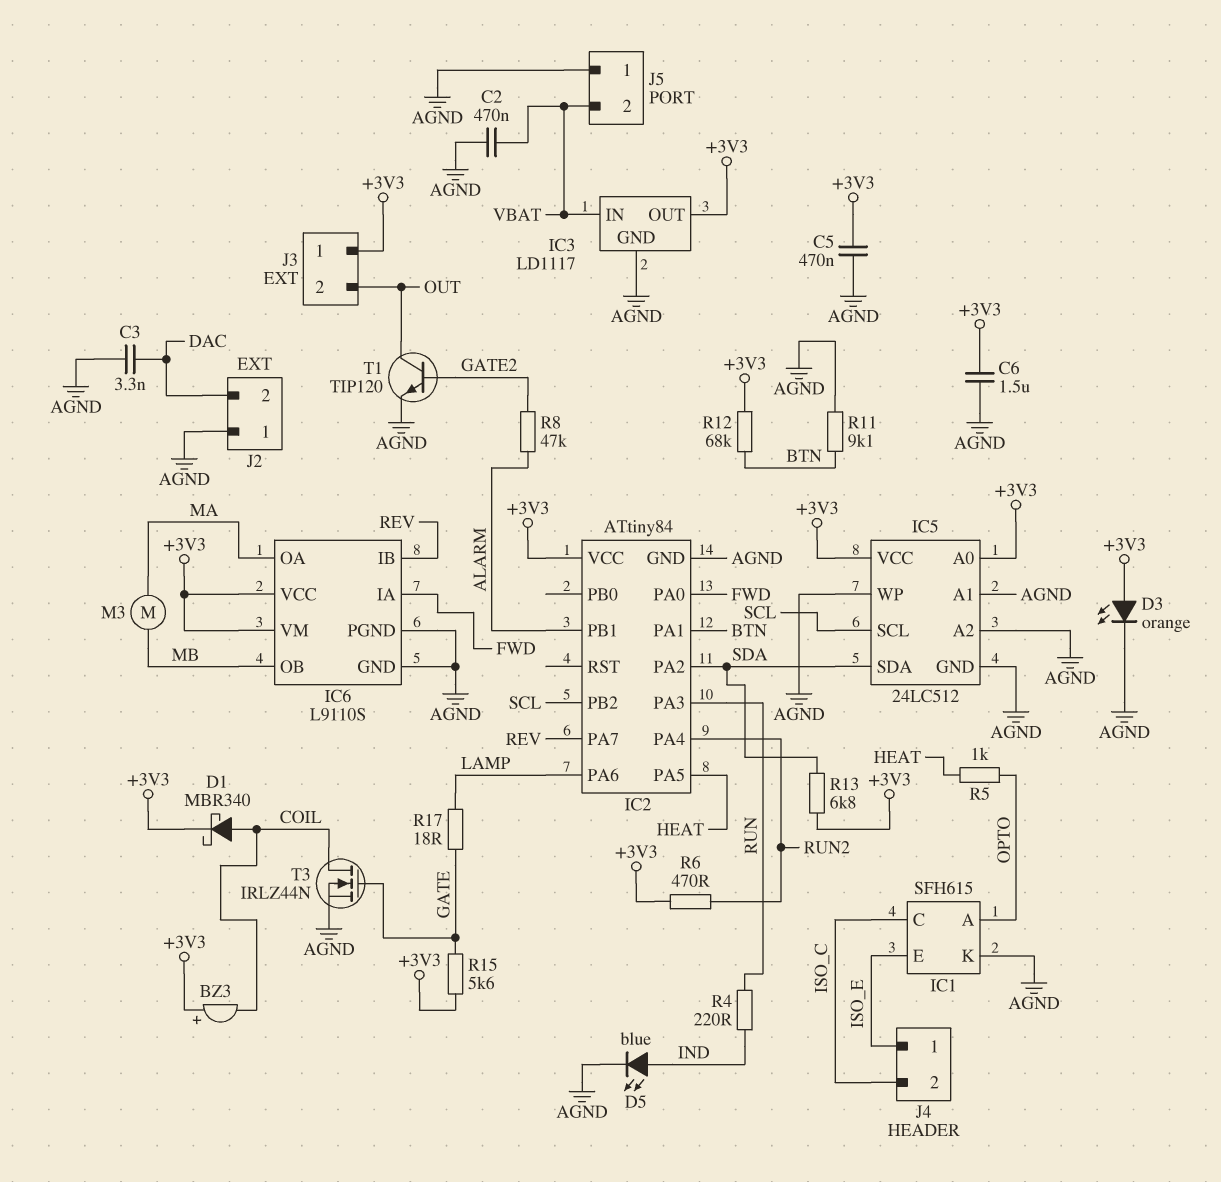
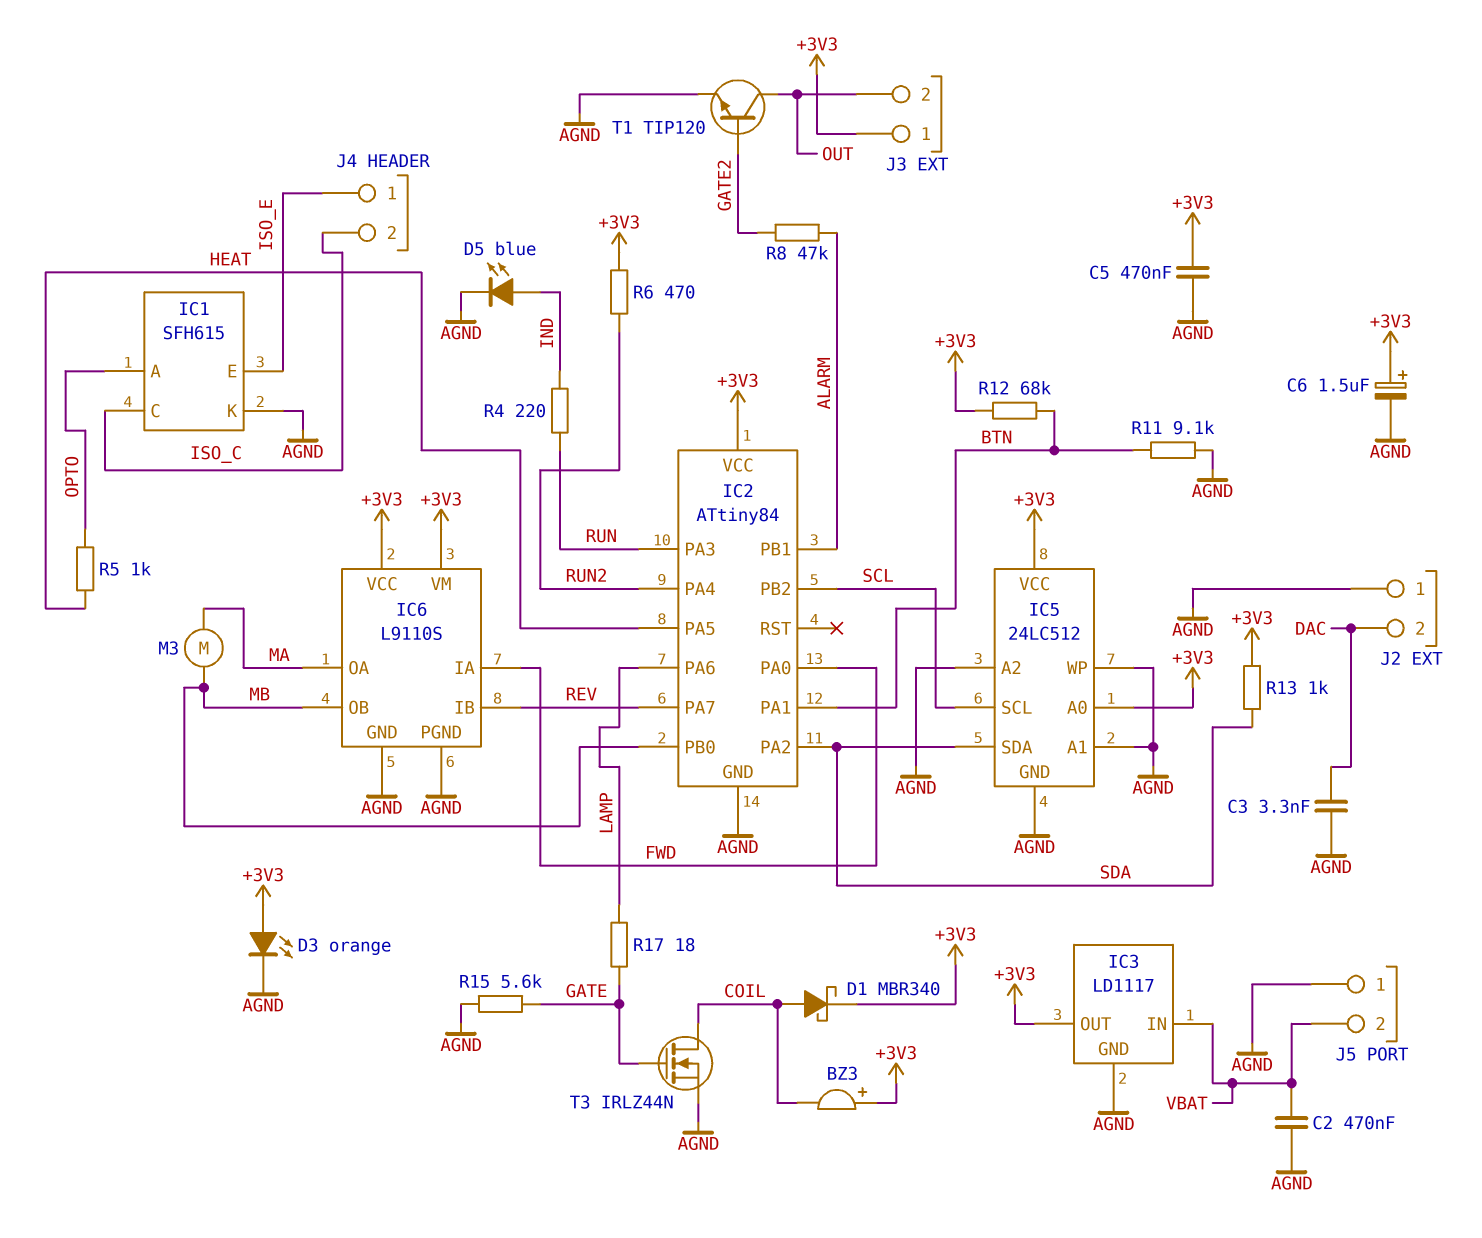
C6: 1.5uF (+3V3, AGND) -> 1.5uF (plus +3V3, minus AGND)
IC2 pin PB0: none -> MB
R13: 6.8k (+3V3, SDA) -> 1k (+3V3, SDA)
R15: 5.6k (+3V3, GATE) -> 5.6k (AGND, GATE)

